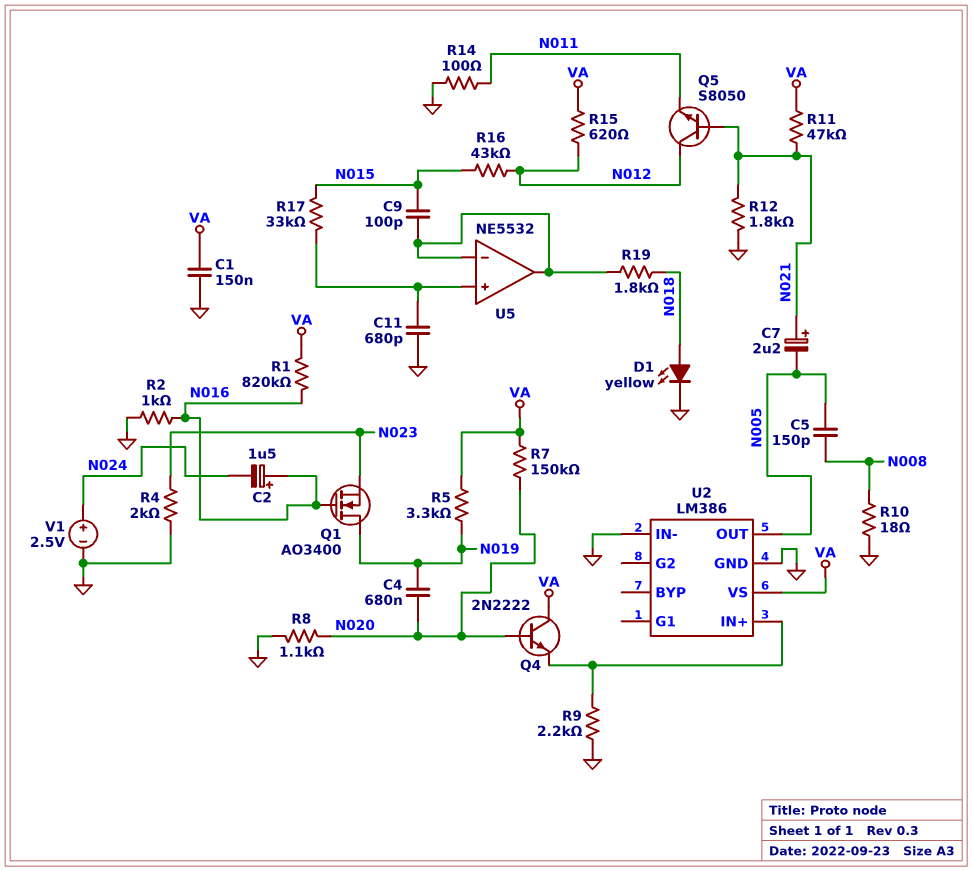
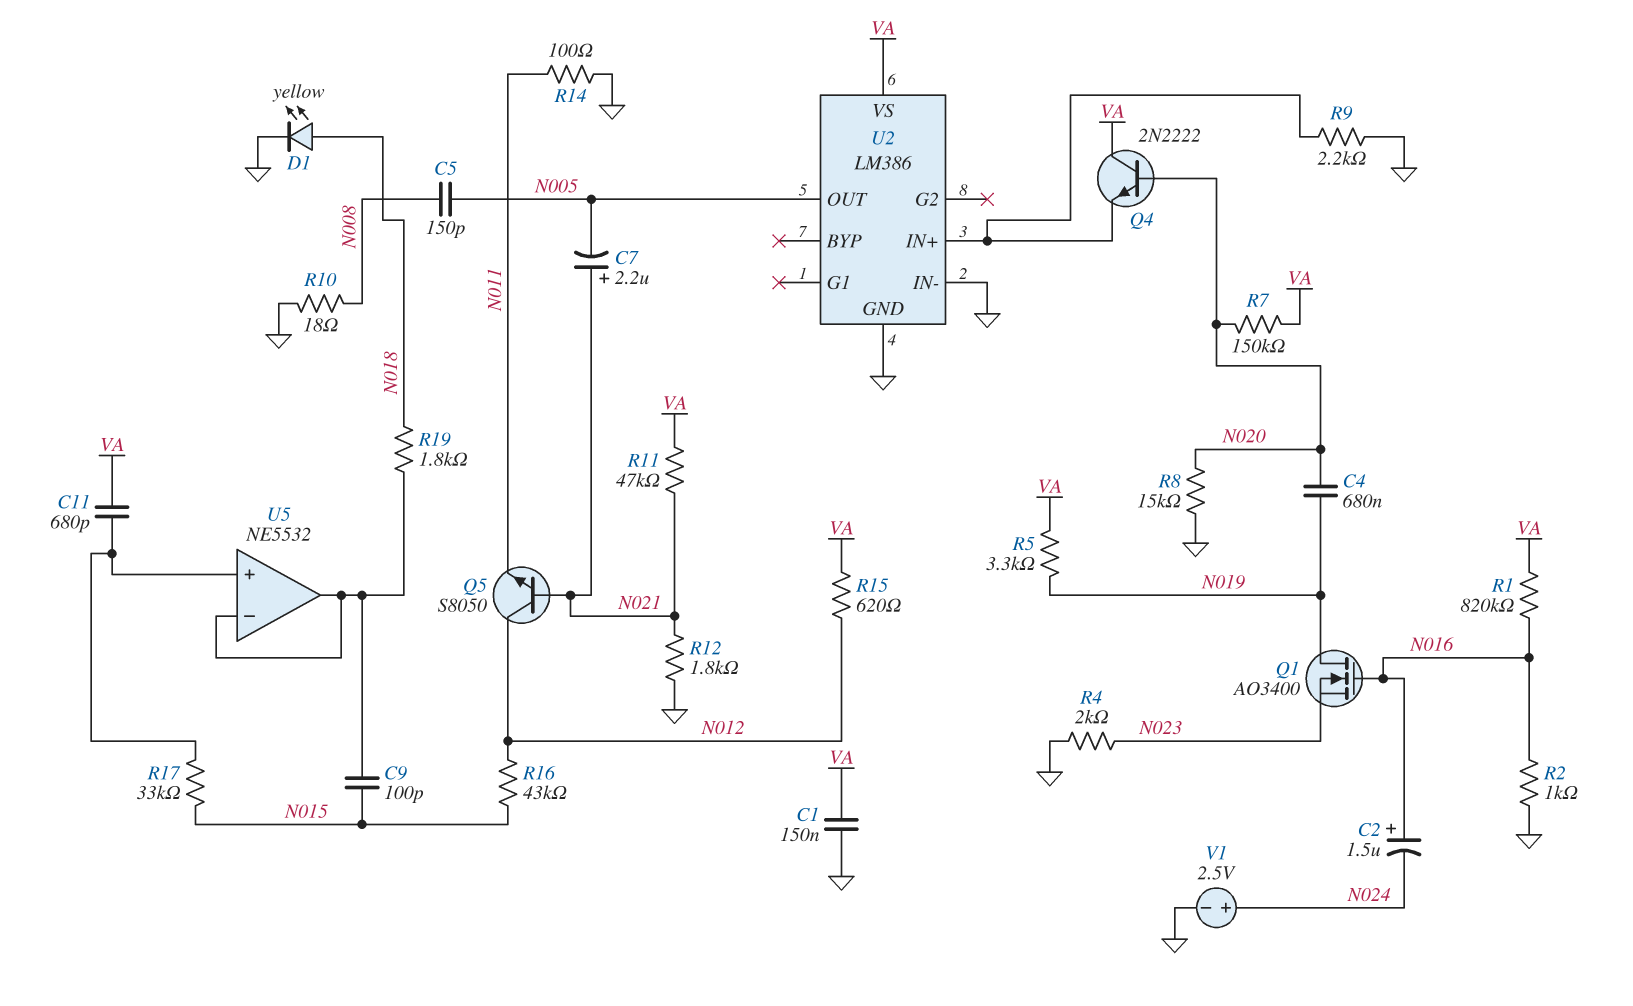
C11: 680pF (GND, U5/in+) -> 680pF (U5/in+, VA)
R8: 1.1k (GND, N020) -> 15k (GND, N020)

